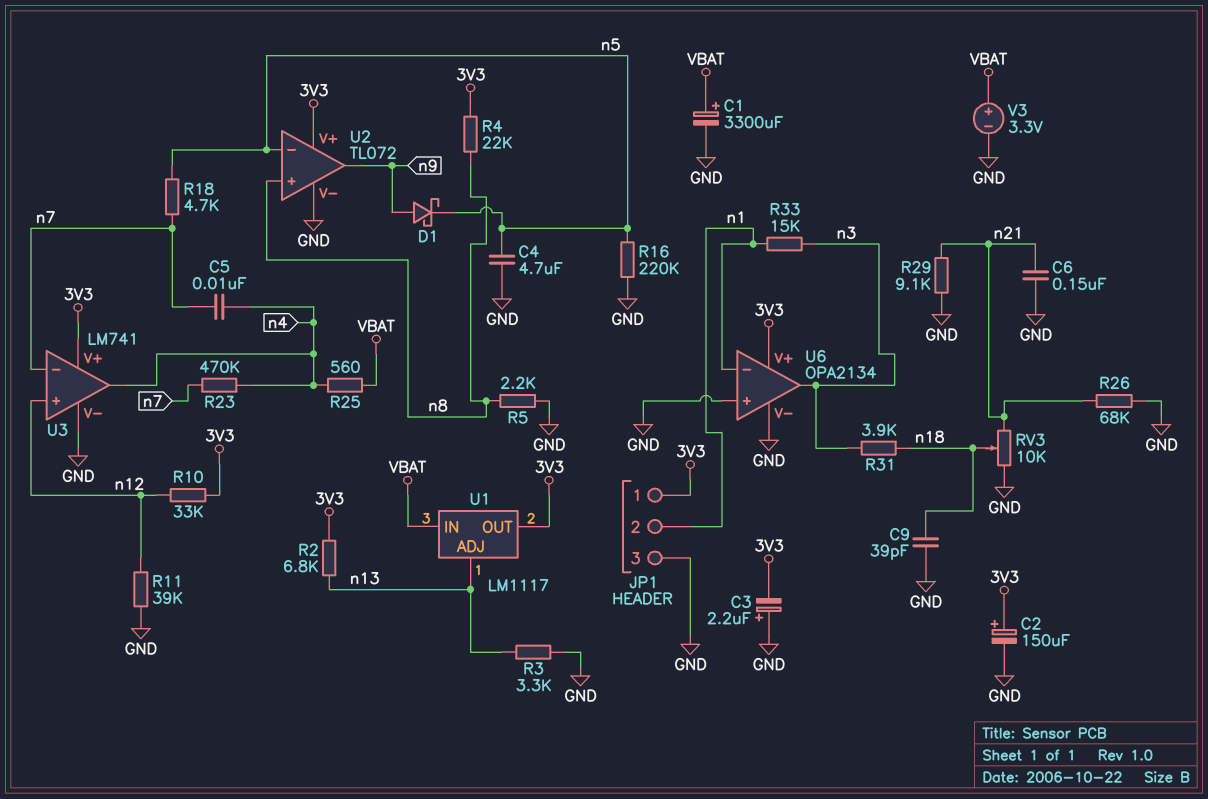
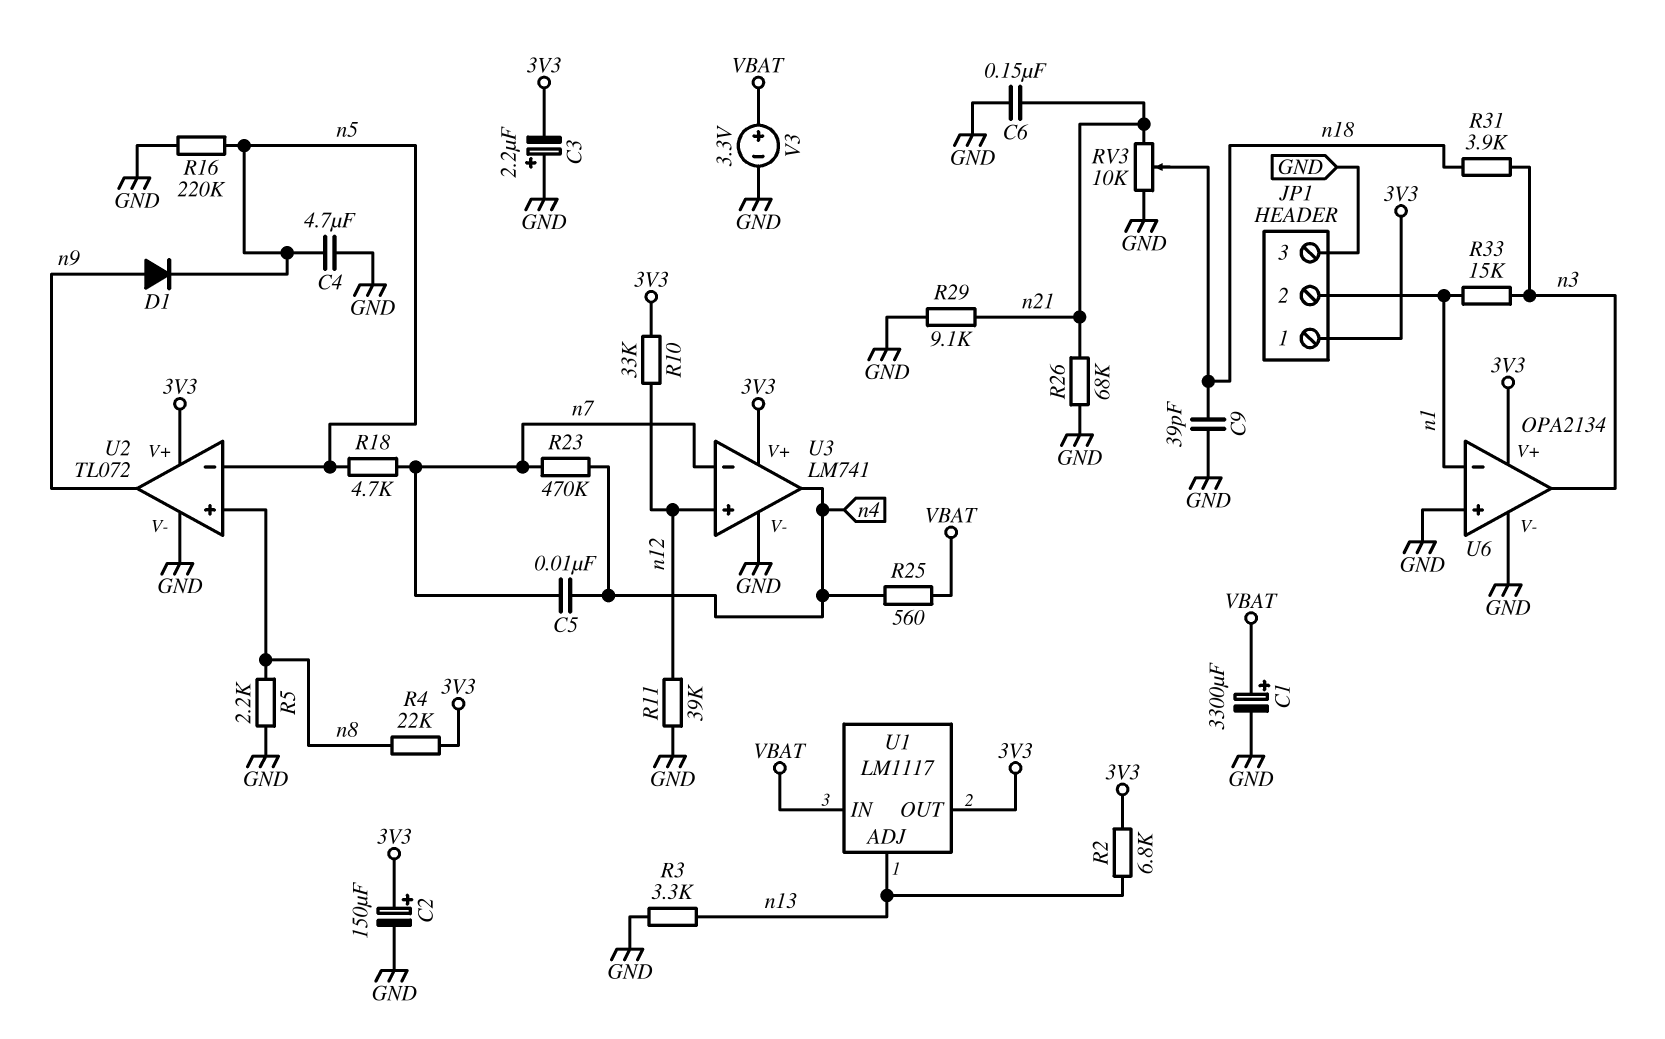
D1: schottky (A n9, K n5) -> diode (A n9, K n5)

